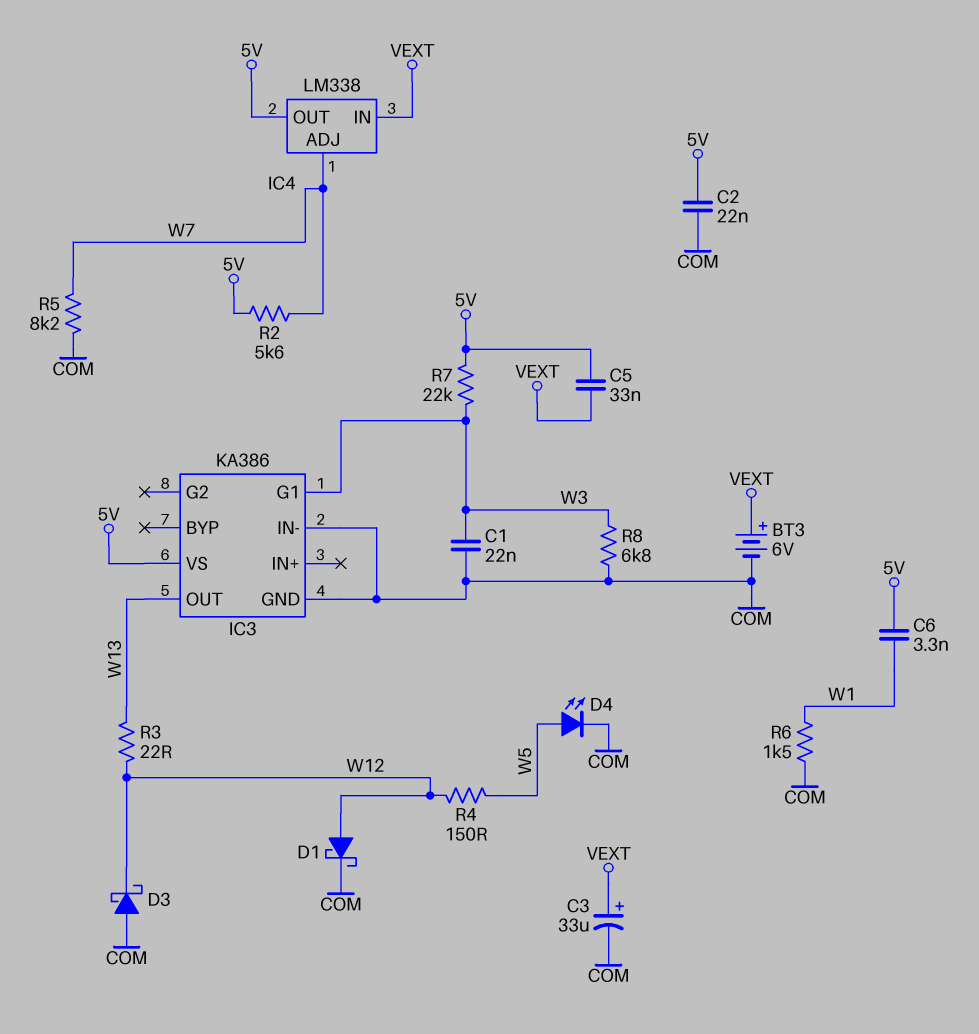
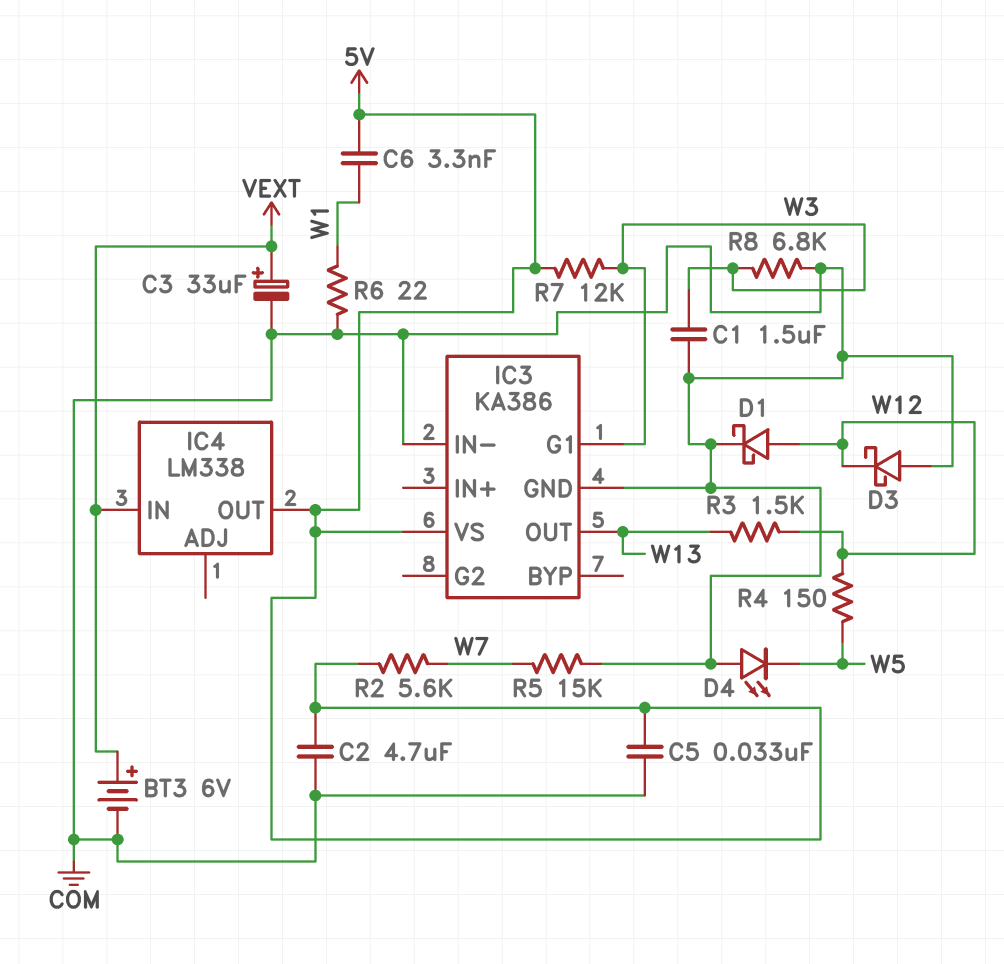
C1: 22nF (COM, W3) -> 1.5uF (COM, W3)
C2: 22nF (5V, COM) -> 4.7uF (5V, COM)
C5: 33nF (5V, VEXT) -> 33nF (5V, COM)
D4: LED (A W5, K COM) -> LED (A COM, K W5)
IC4 pin ADJ: W7 -> none
R3: 22 (W12, W13) -> 1.5k (W12, W13)
R5: 8.2k (COM, W7) -> 15k (COM, W7)
R6: 1.5k (COM, W1) -> 22 (COM, W1)
R7: 22k (5V, W3) -> 12k (5V, W3)

